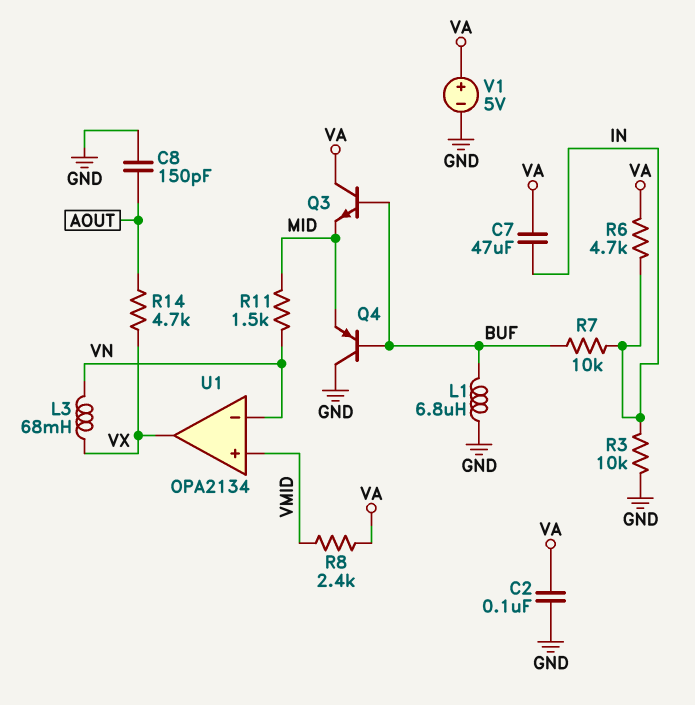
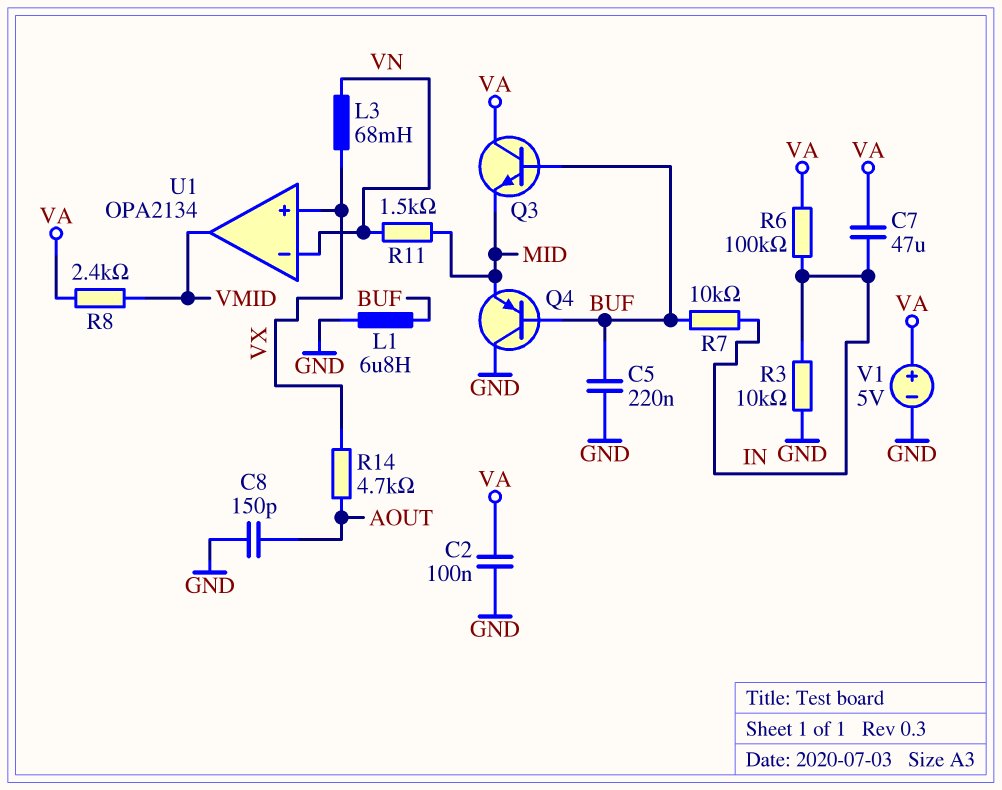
C5: none -> 220nF (BUF, GND)
R6: 4.7k (IN, VA) -> 100k (IN, VA)
U1 pin in+: VMID -> VX
U1 pin out: VX -> VMID

